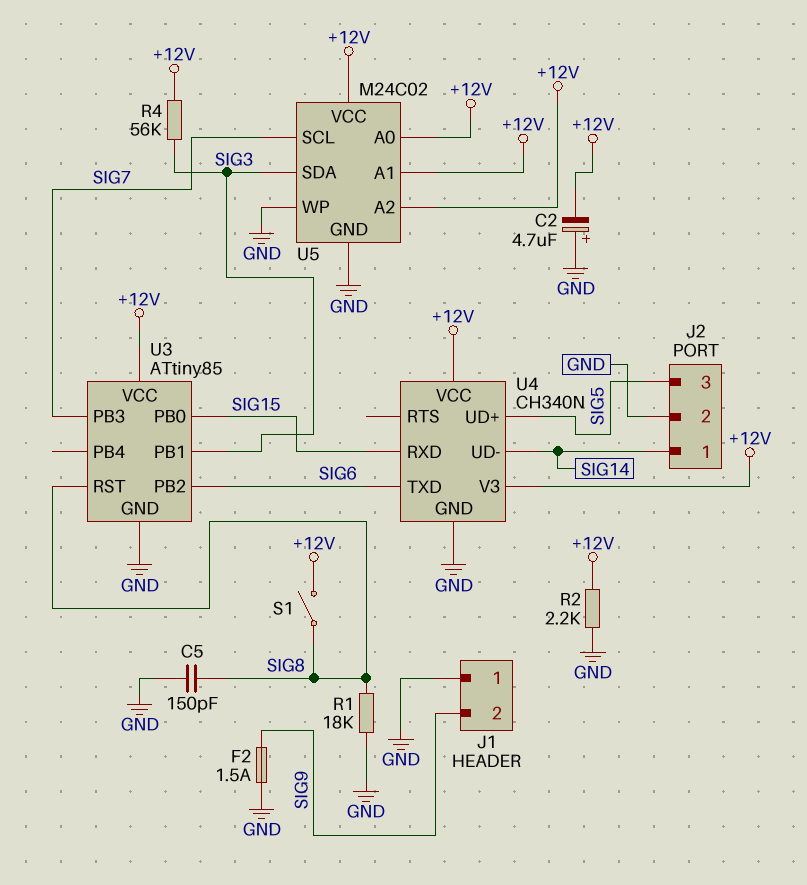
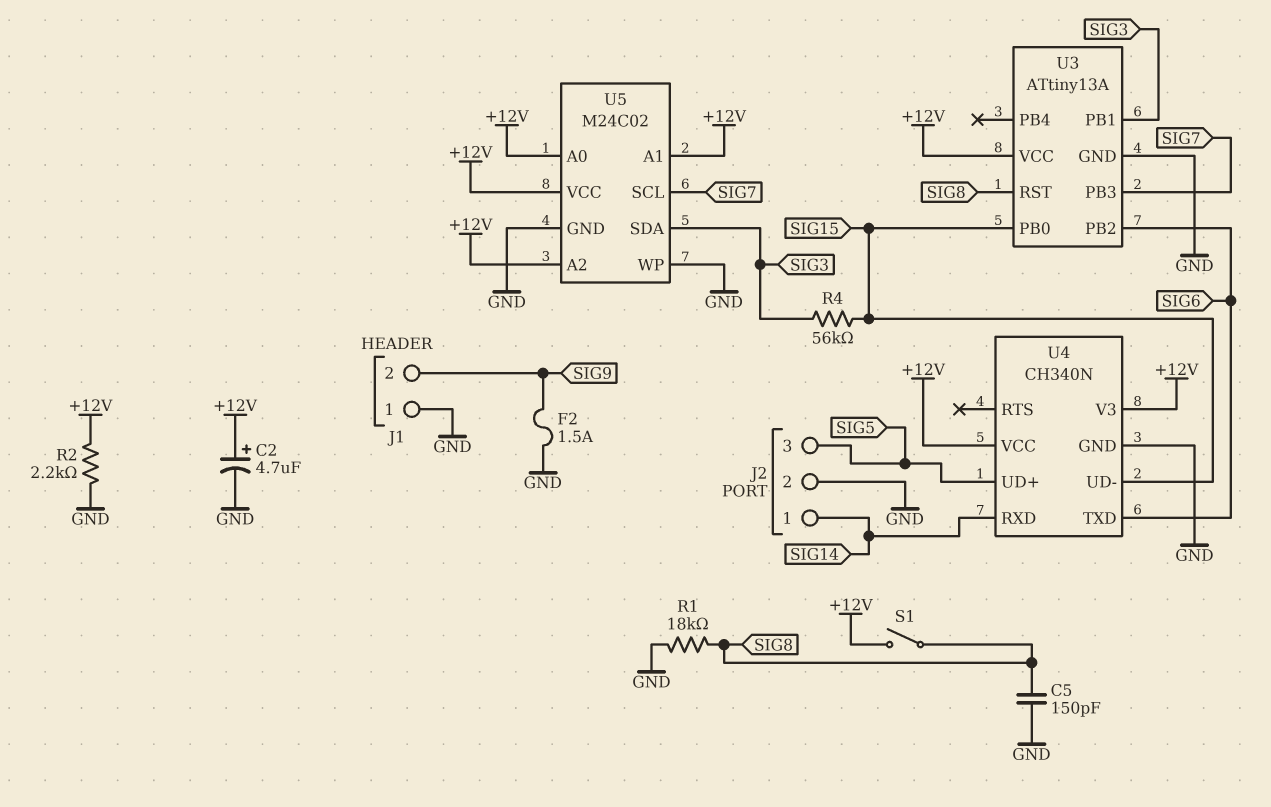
C2: 4.7uF (plus GND, minus +12V) -> 4.7uF (plus +12V, minus GND)
R4: 56k (+12V, SIG3) -> 56k (SIG3, SIG15)
U3: ATtiny85 -> ATtiny13A
U4 pin RXD: SIG15 -> SIG14
U4 pin UD-: SIG14 -> SIG15

